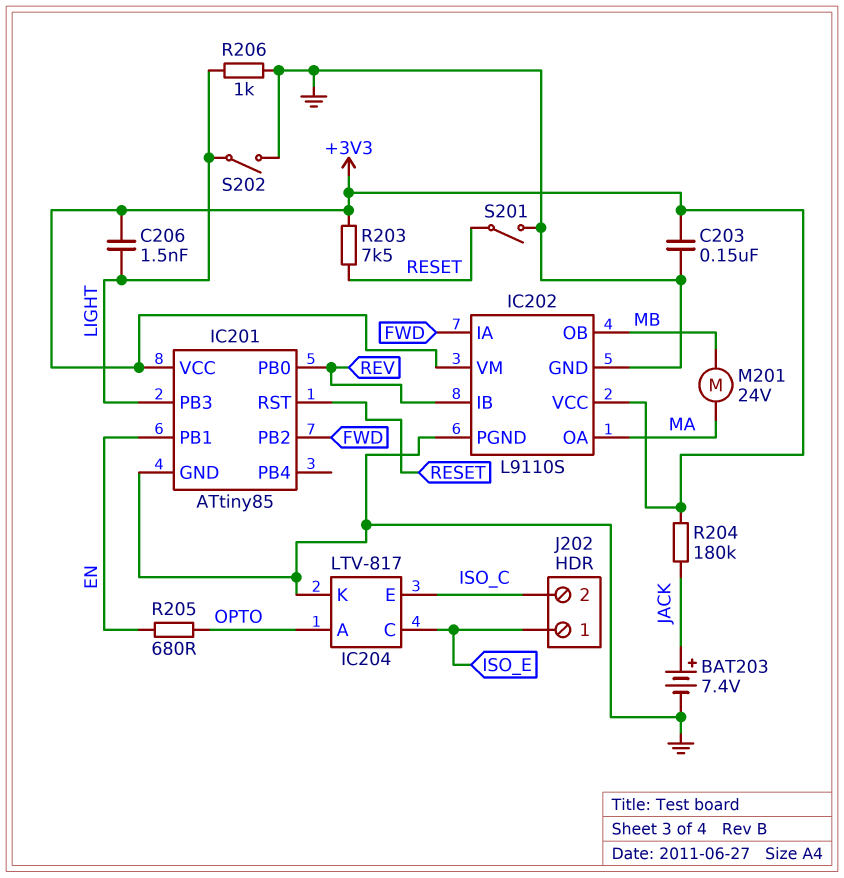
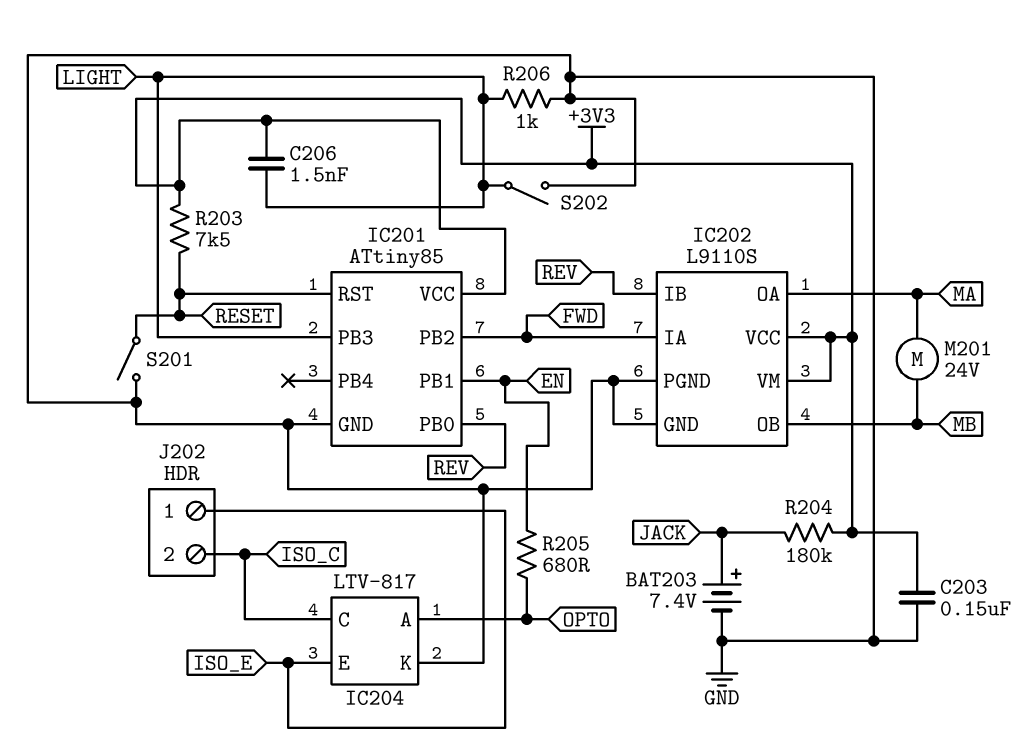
IC204 pin C: ISO_E -> ISO_C
IC204 pin E: ISO_C -> ISO_E

